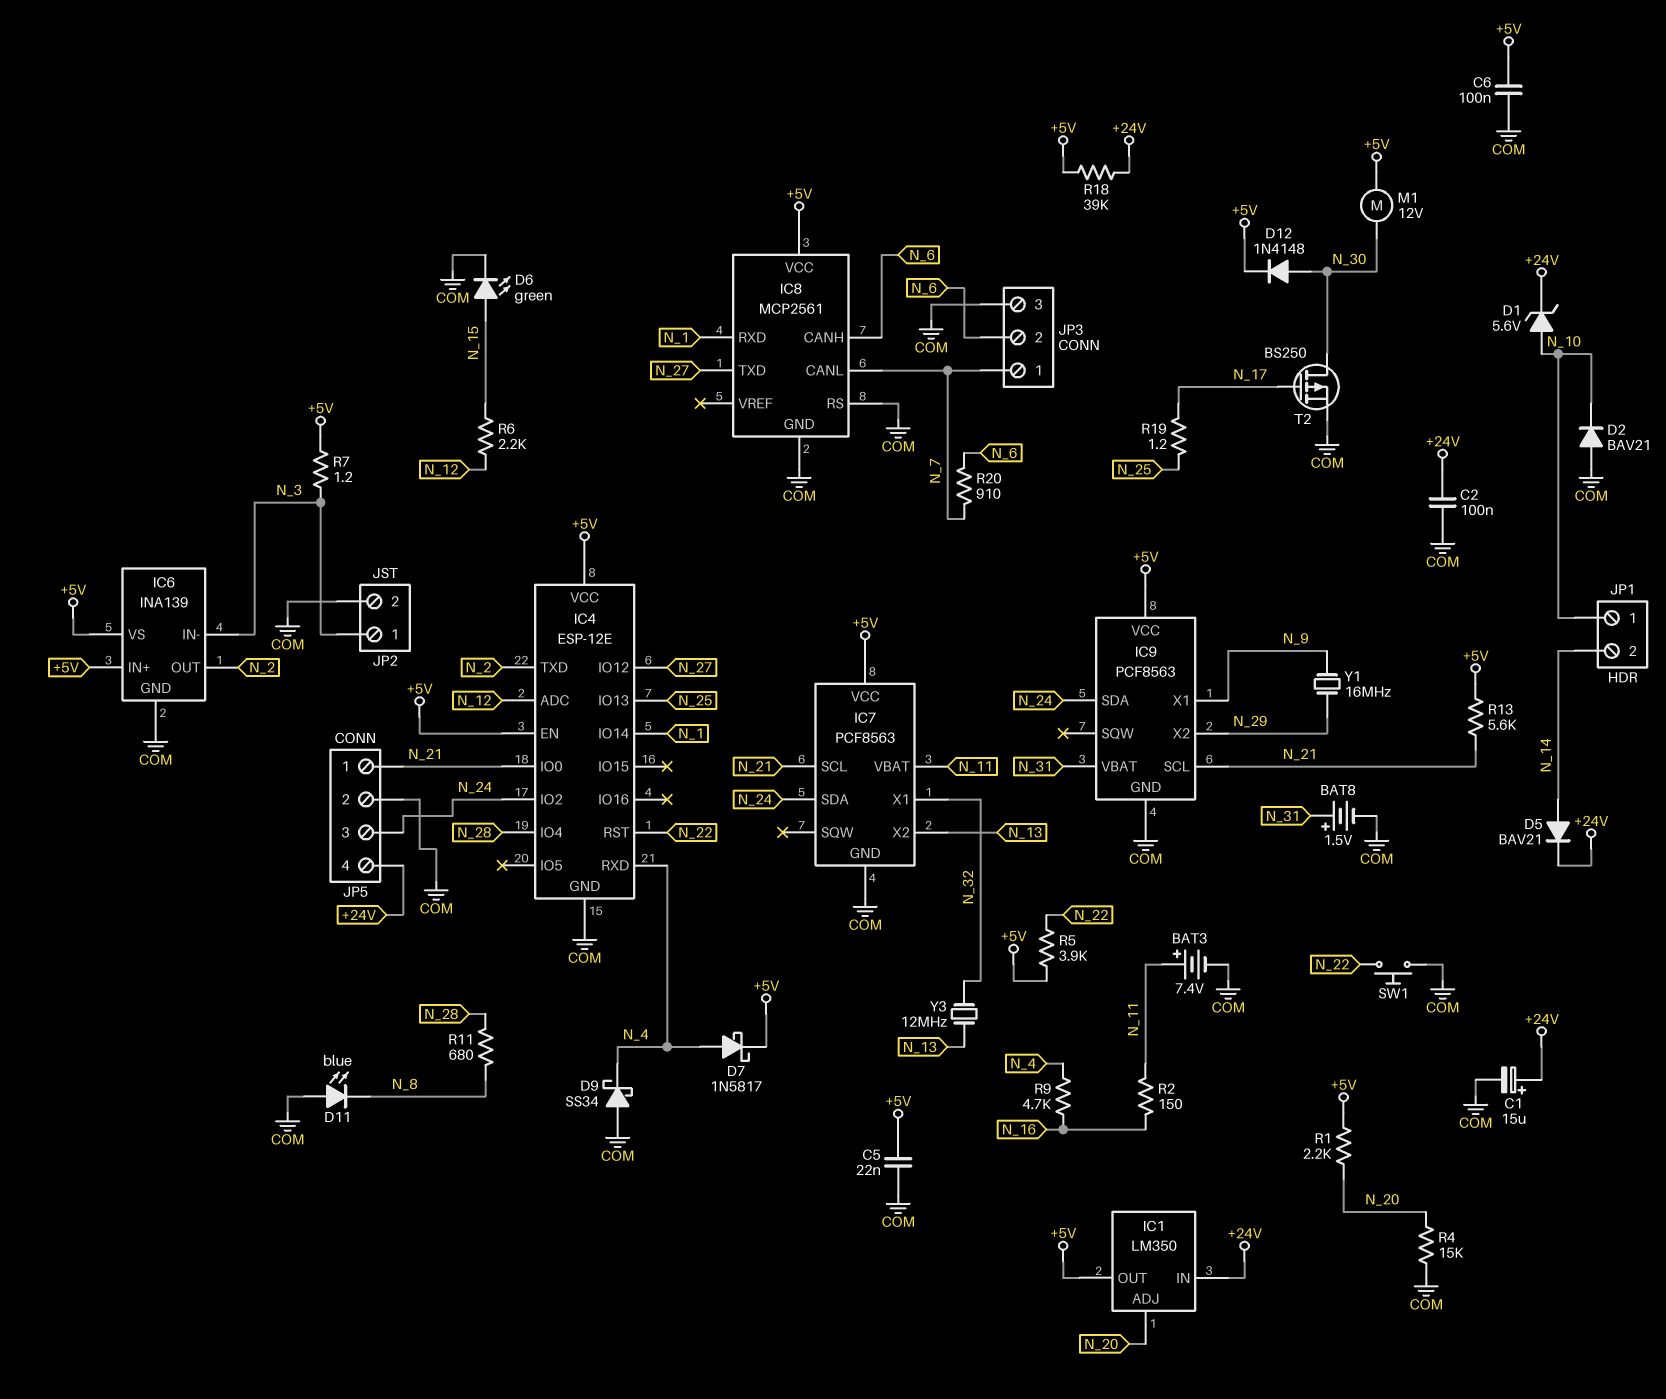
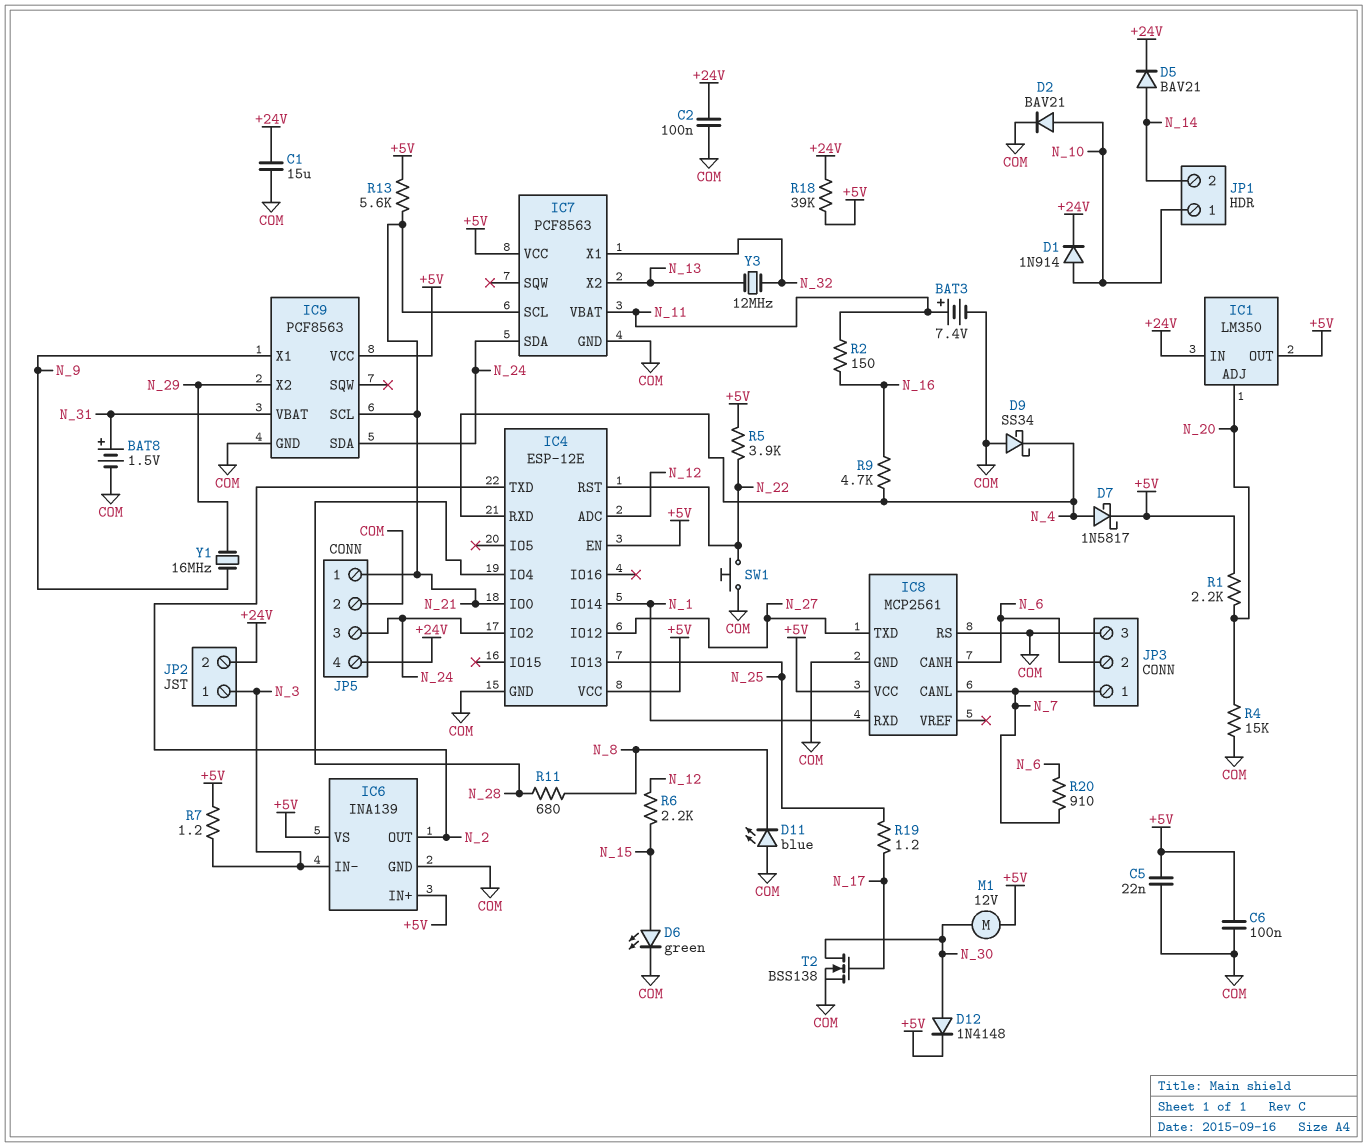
C1: 15uF (plus +24V, minus COM) -> 15uF (+24V, COM)
D1: zener 5.6V (A N_10, K +24V) -> diode 1N914 (A N_10, K +24V)
D2: diode BAV21 (A COM, K N_10) -> diode BAV21 (A N_10, K COM)
JP2 pin 2: COM -> +24V
T2: PMOS BS250 (G N_17, D N_30, S COM) -> NMOS BSS138 (G N_17, D N_30, S COM)

